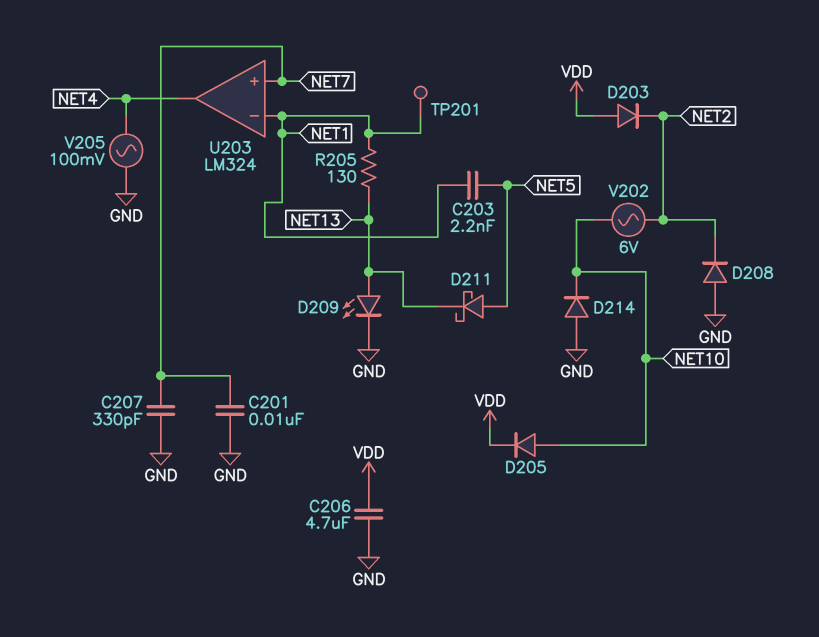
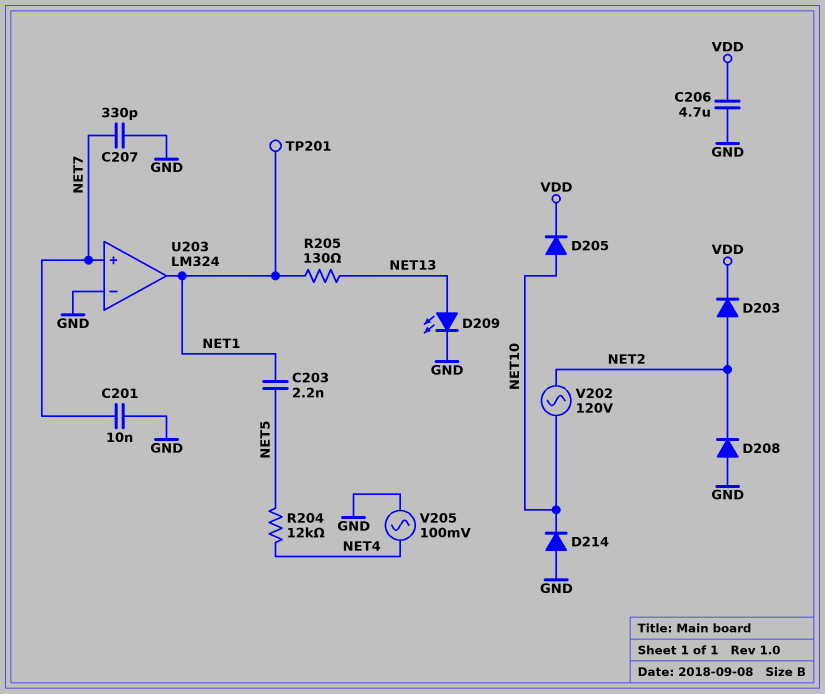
D203: diode (A VDD, K NET2) -> diode (A NET2, K VDD)
D211: schottky (A NET5, K NET13) -> none
R204: none -> 12k (NET4, NET5)
U203 pin in-: NET1 -> GND
U203 pin out: NET4 -> NET1
V202: AC 6V (NET2, NET10) -> AC 120V (NET2, NET10)

